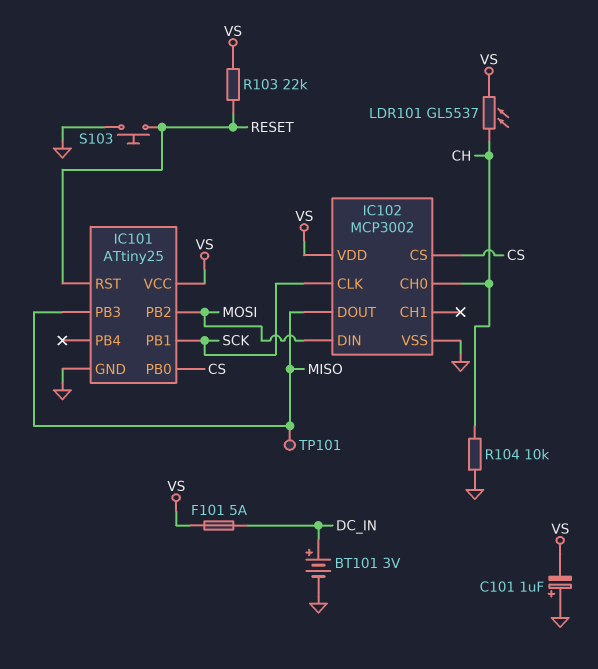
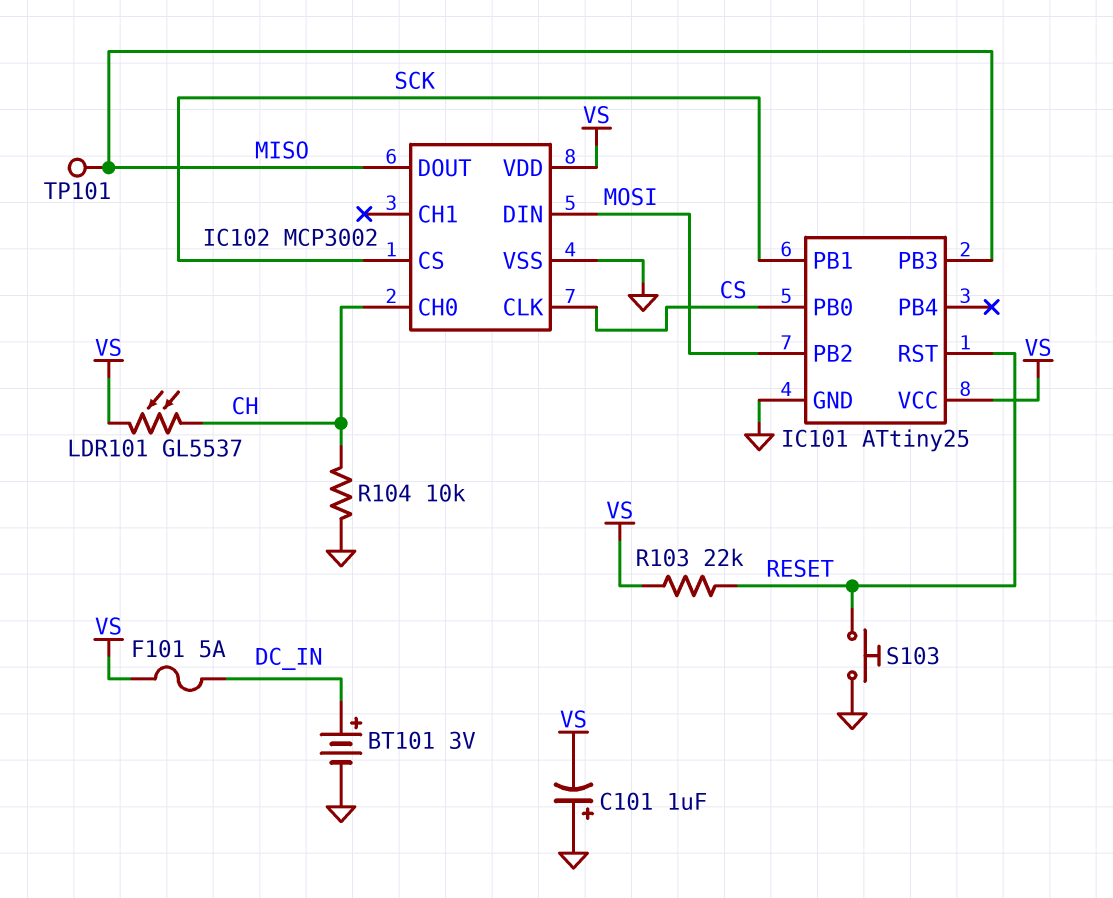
IC102 pin CLK: SCK -> CS
IC102 pin CS: CS -> SCK

